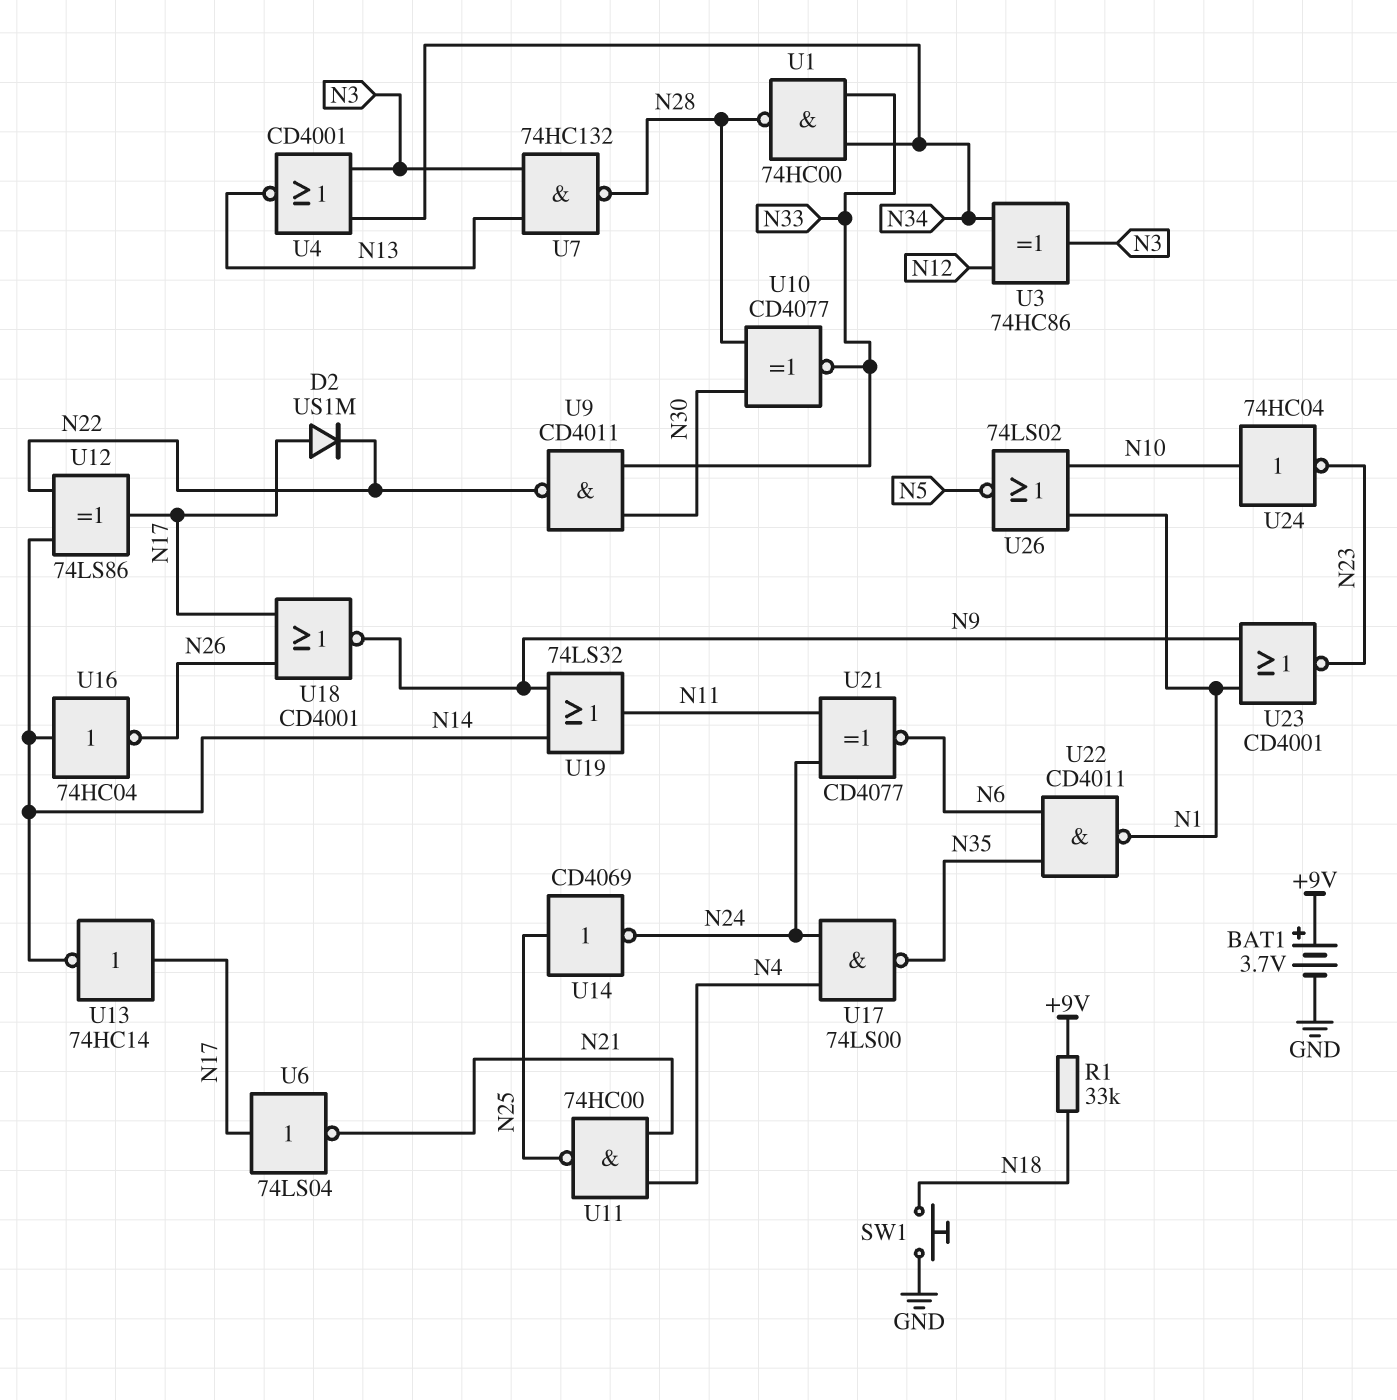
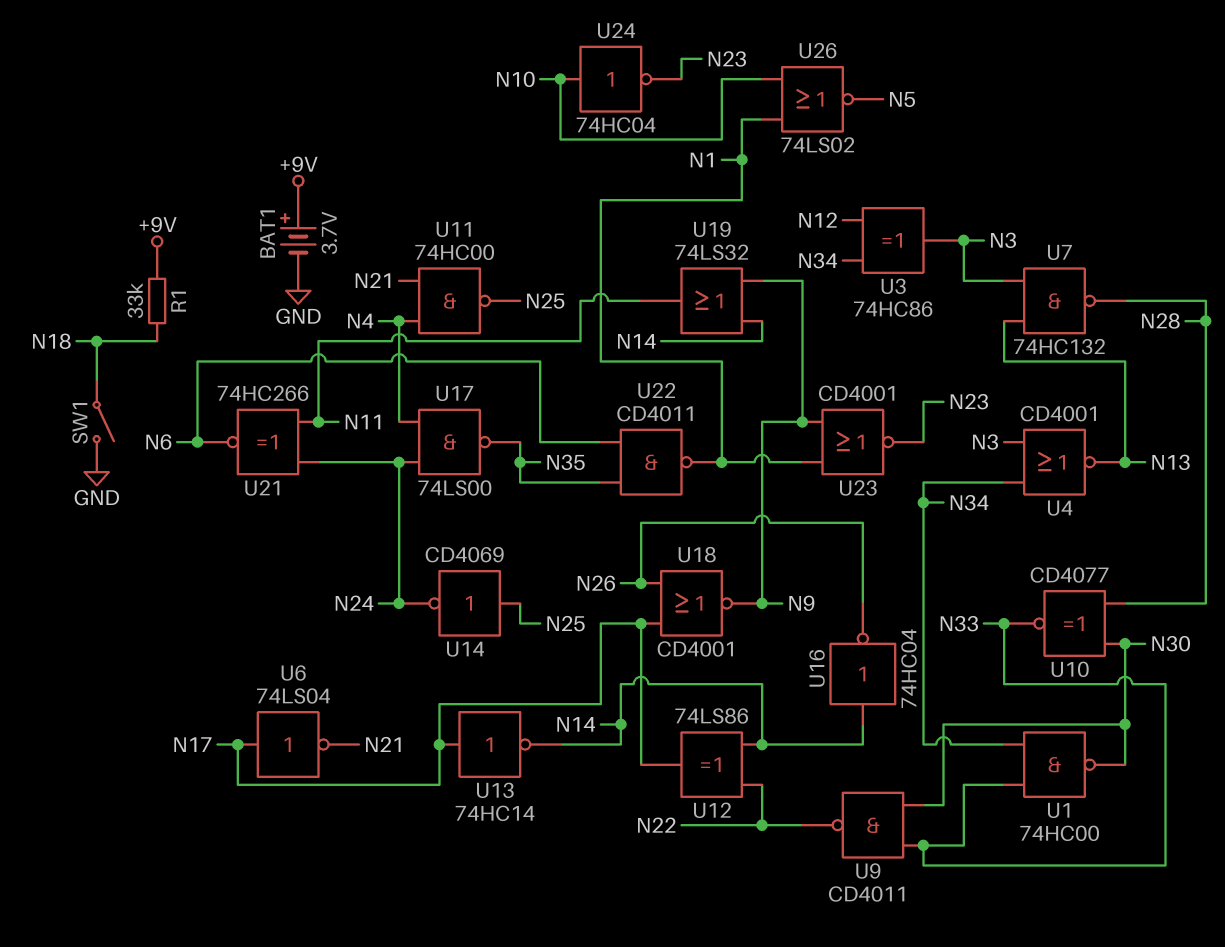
D2: diode US1M (A N17, K N22) -> none
SW1: button (GND, N18) -> switch (GND, N18)
U1: NAND 74HC00 (in N33, in N34, out N28) -> NAND 74HC00 (in N33, in N34, out N30)
U21: XNOR CD4077 (in N11, in N24, out N6) -> XNOR 74HC266 (in N11, in N24, out N6)

